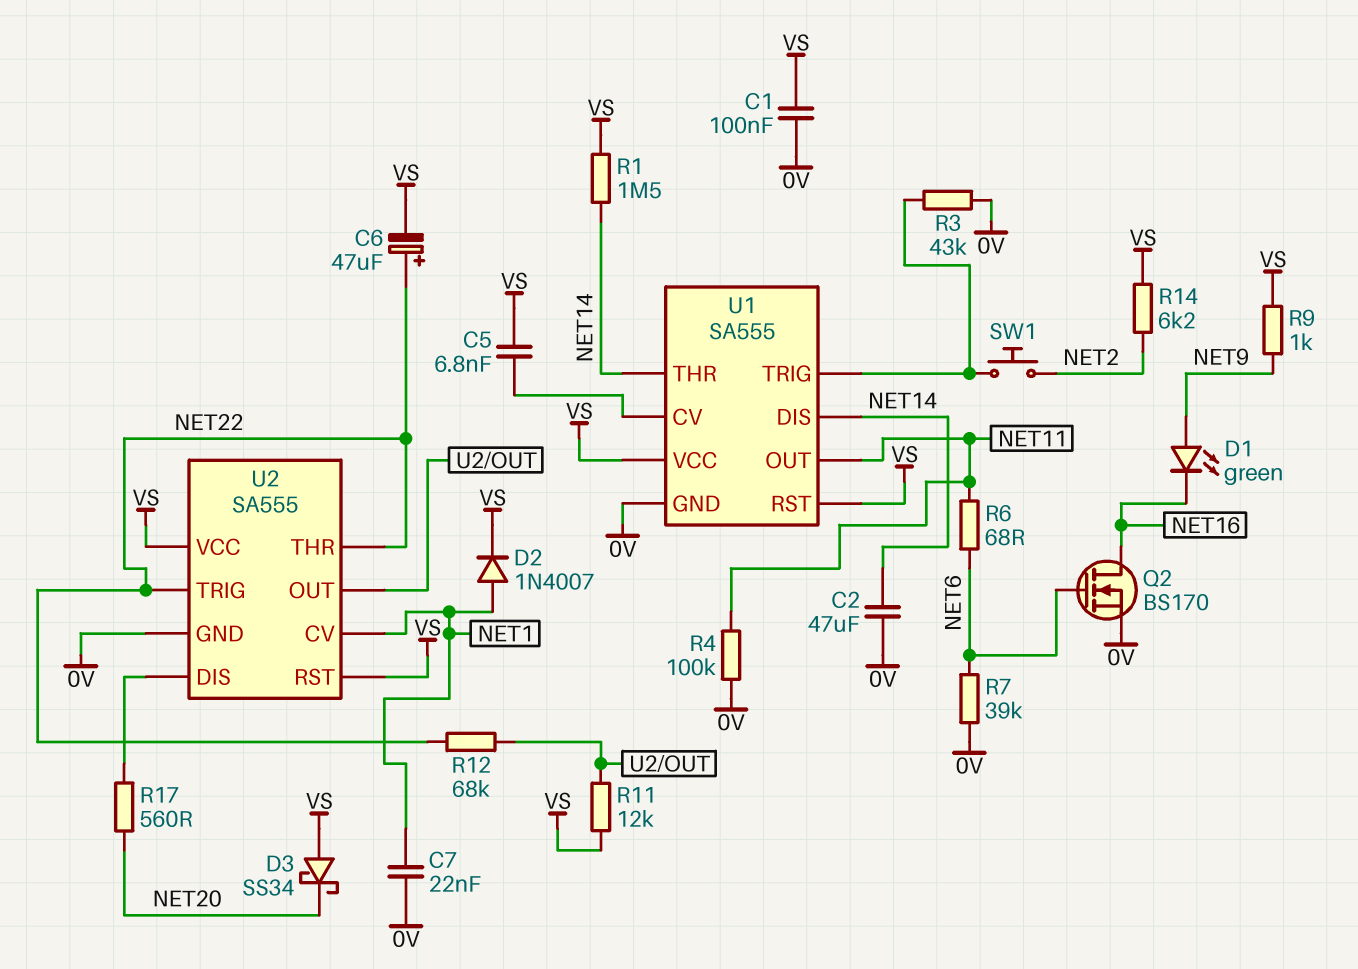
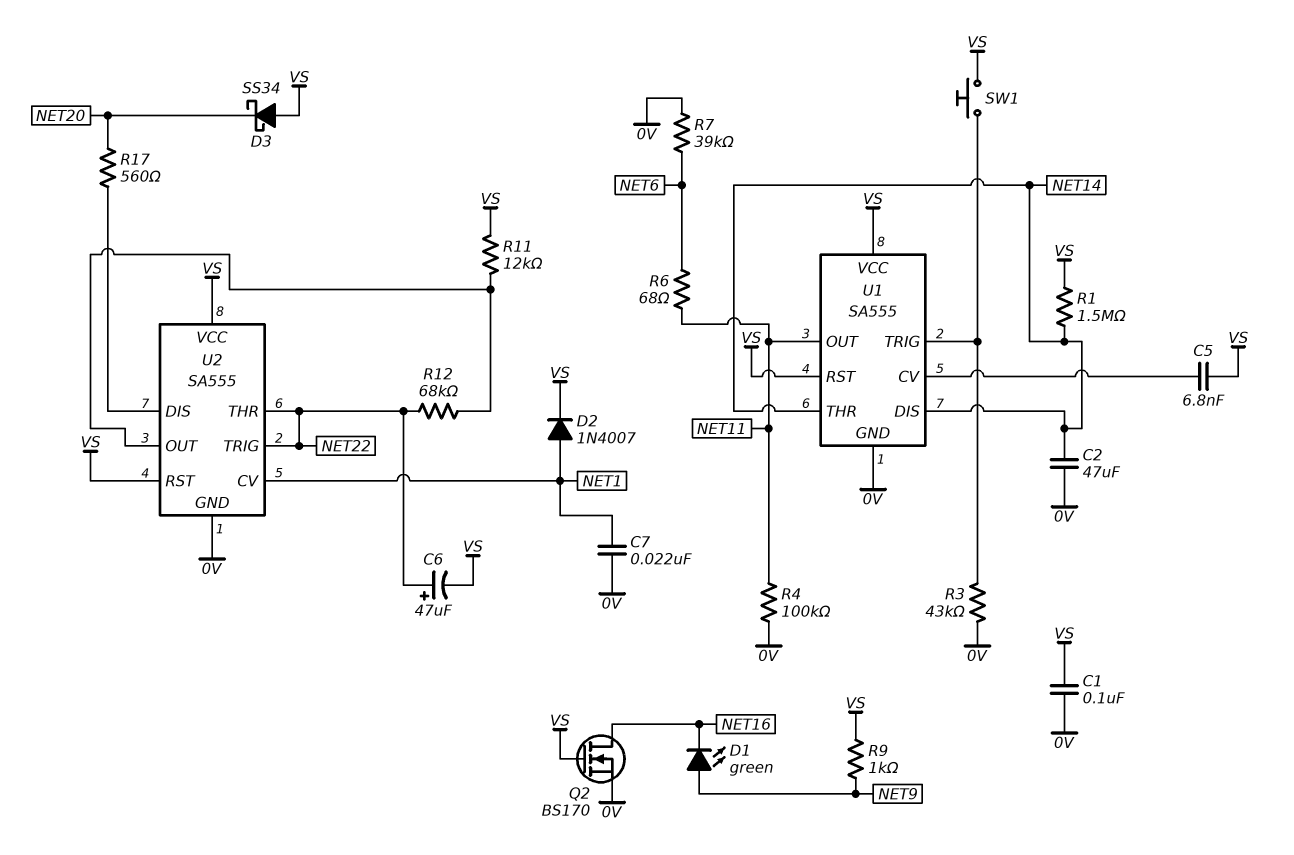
Q2: NMOS BS170 (G NET6, D NET16, S 0V) -> NMOS BS170 (G VS, D NET16, S 0V)
R14: 6.2k (NET2, VS) -> none
SW1: button (NET2, U1/TRIG) -> button (U1/TRIG, VS)

